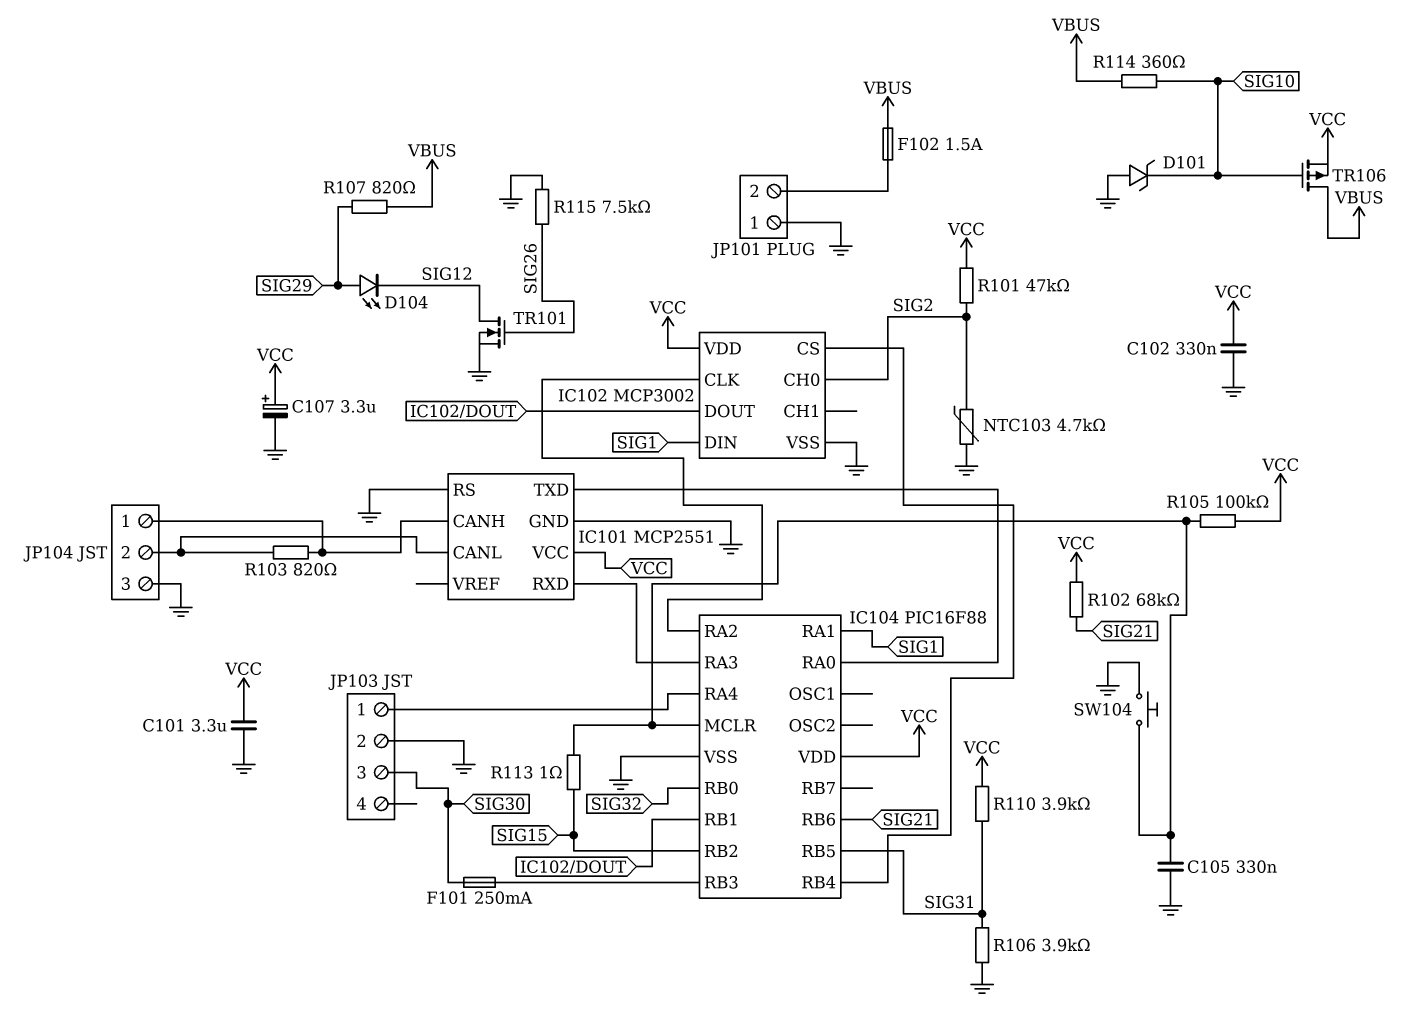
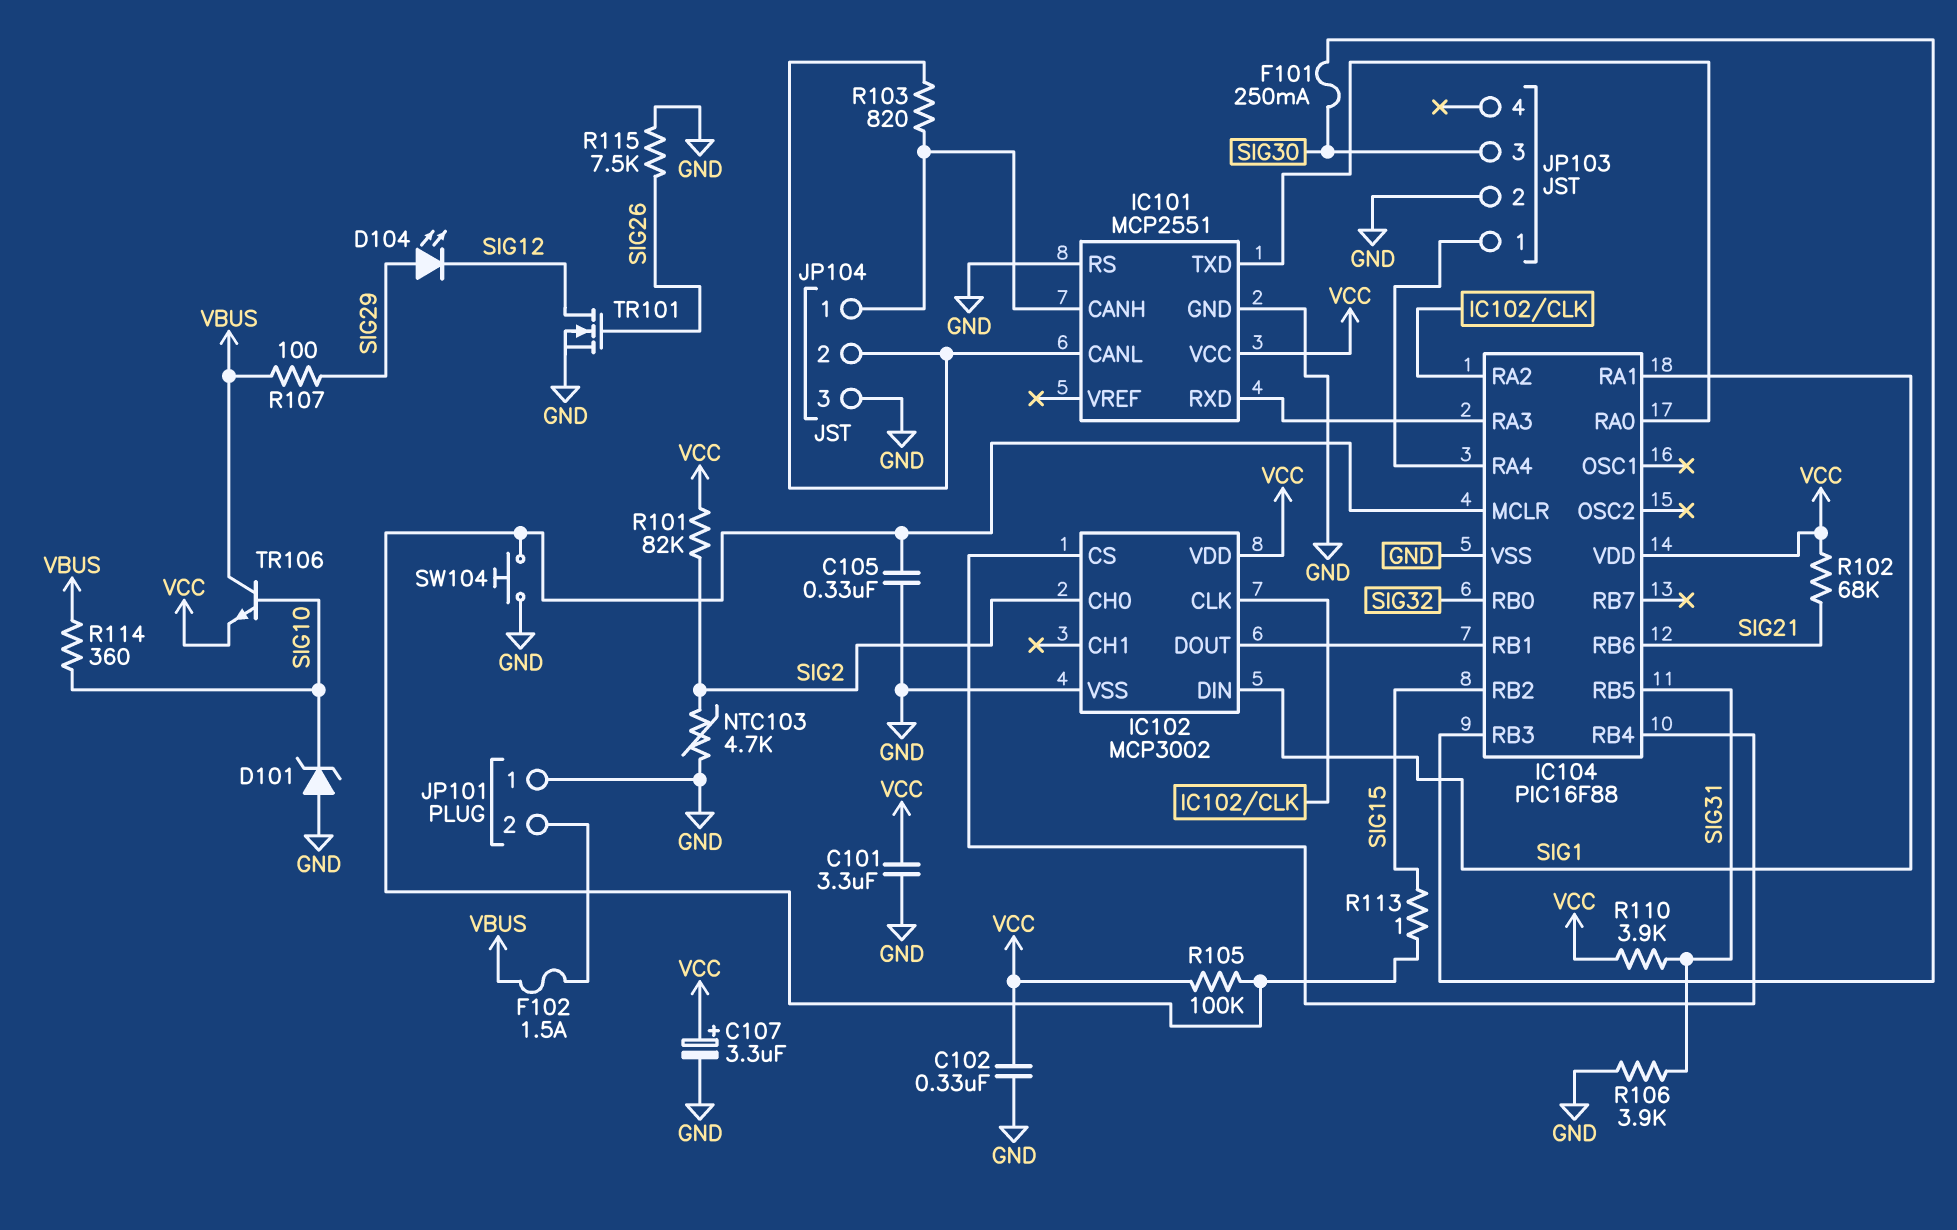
R101: 47k (SIG2, VCC) -> 82k (SIG2, VCC)
R107: 820 (SIG29, VBUS) -> 100 (SIG29, VBUS)
TR106: PMOS (G SIG10, D VBUS, S VCC) -> NPN (B SIG10, C VBUS, E VCC)

